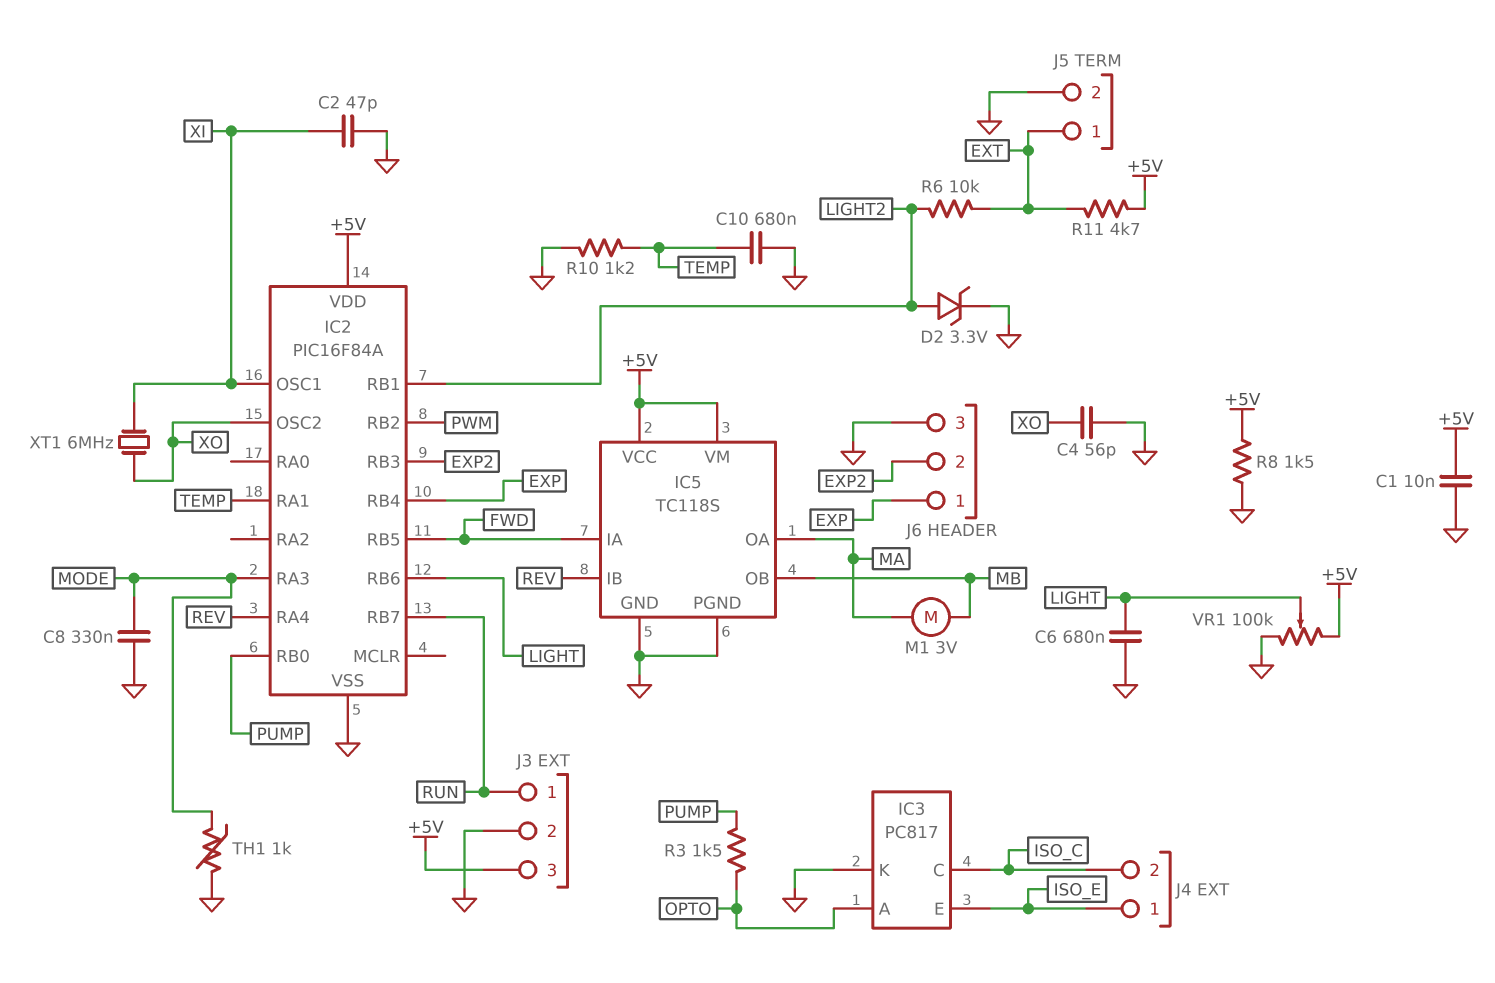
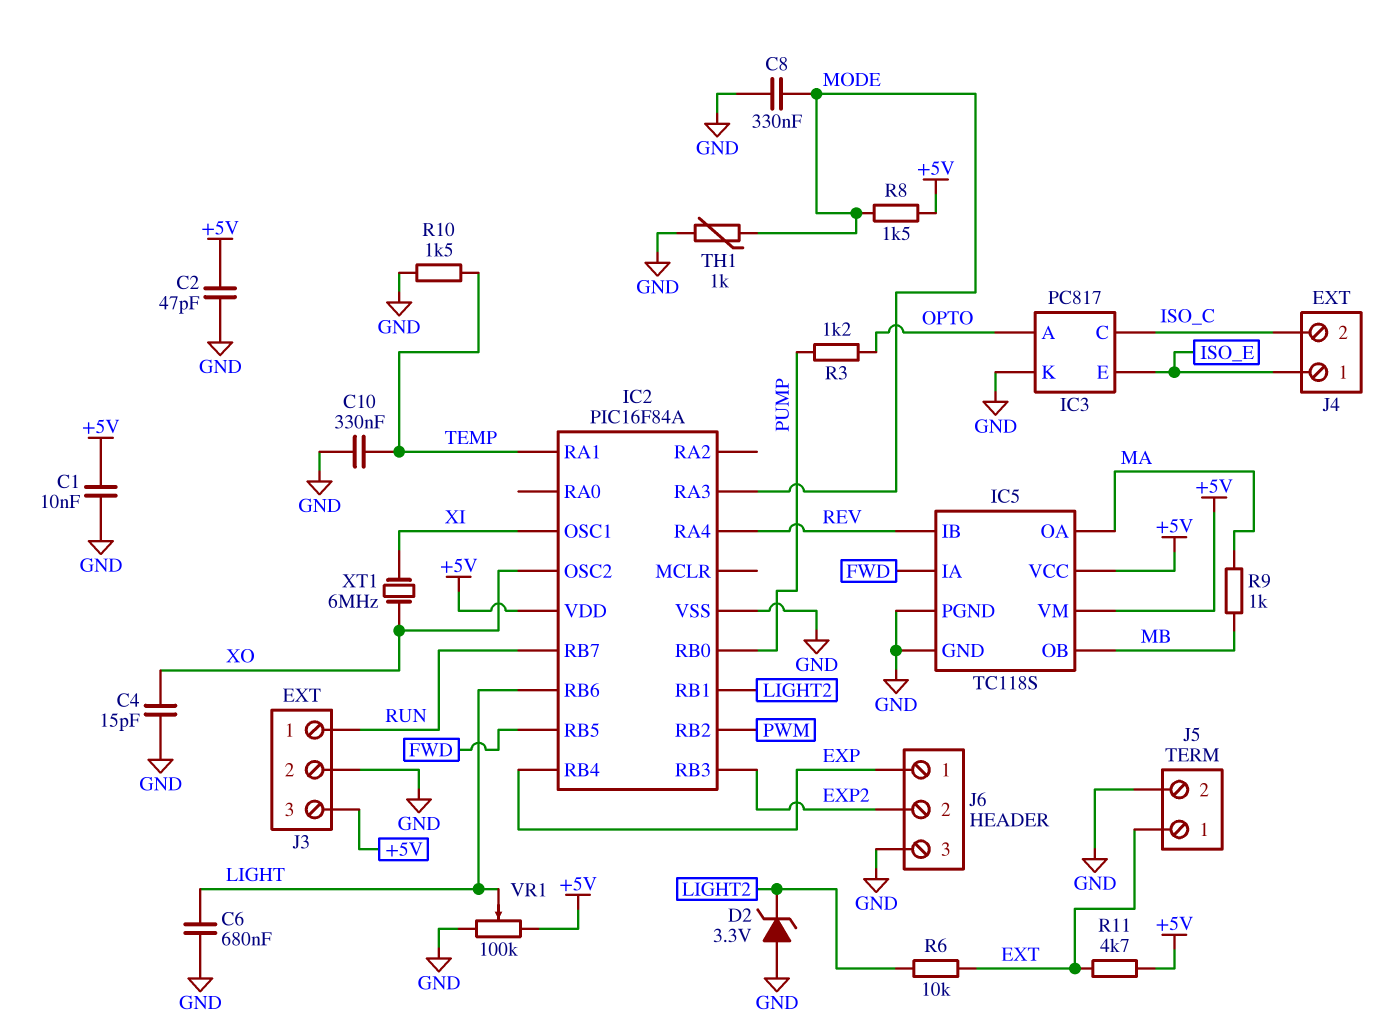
C2: 47pF (GND, XI) -> 47pF (+5V, GND)
C4: 56pF (GND, XO) -> 15pF (GND, XO)
C10: 680nF (GND, TEMP) -> 330nF (GND, TEMP)
D2: zener 3.3V (A LIGHT2, K GND) -> zener 3.3V (A GND, K LIGHT2)
M1: motor 3V (MA, MB) -> none
R3: 1.5k (OPTO, PUMP) -> 1.2k (OPTO, PUMP)
R8: 1.5k (+5V, GND) -> 1.5k (+5V, MODE)
R9: none -> 1k (MA, MB)
R10: 1.2k (GND, TEMP) -> 1.5k (GND, TEMP)

